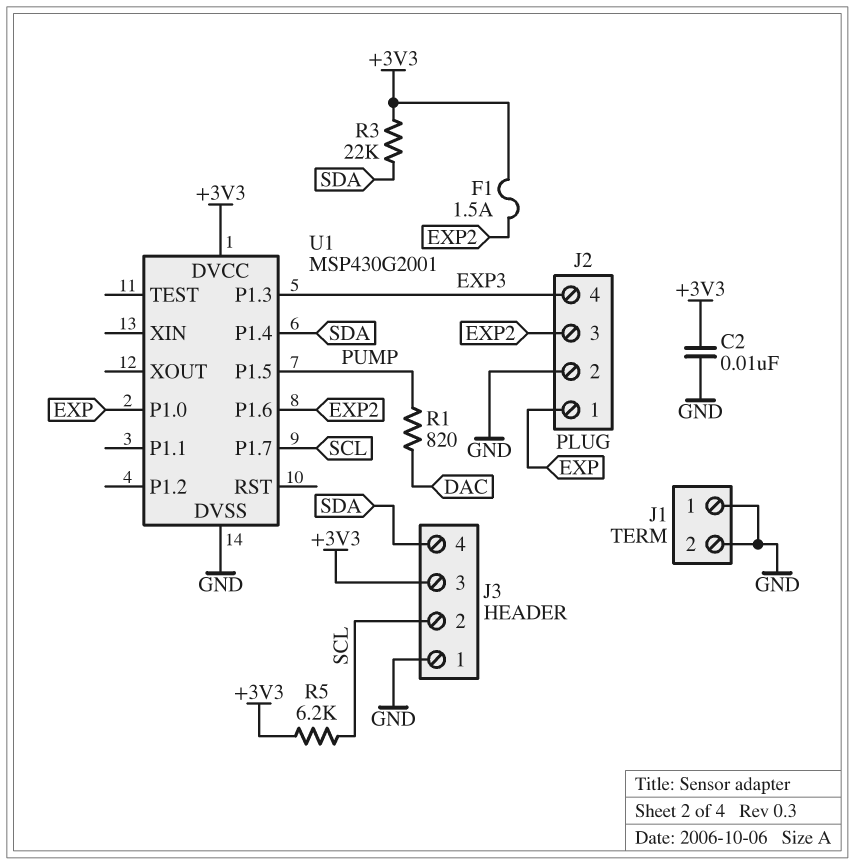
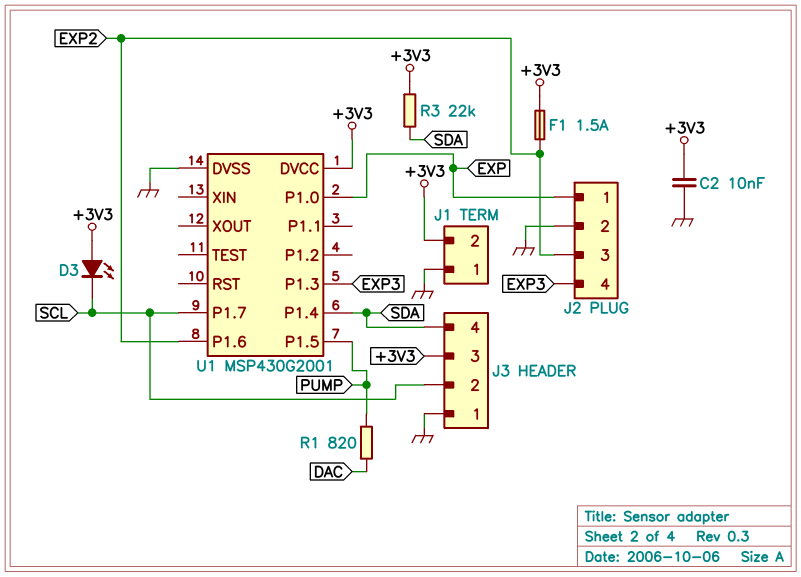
D3: none -> LED (A +3V3, K SCL)
J1 pin 2: GND -> +3V3
R5: 6.2k (+3V3, SCL) -> none

